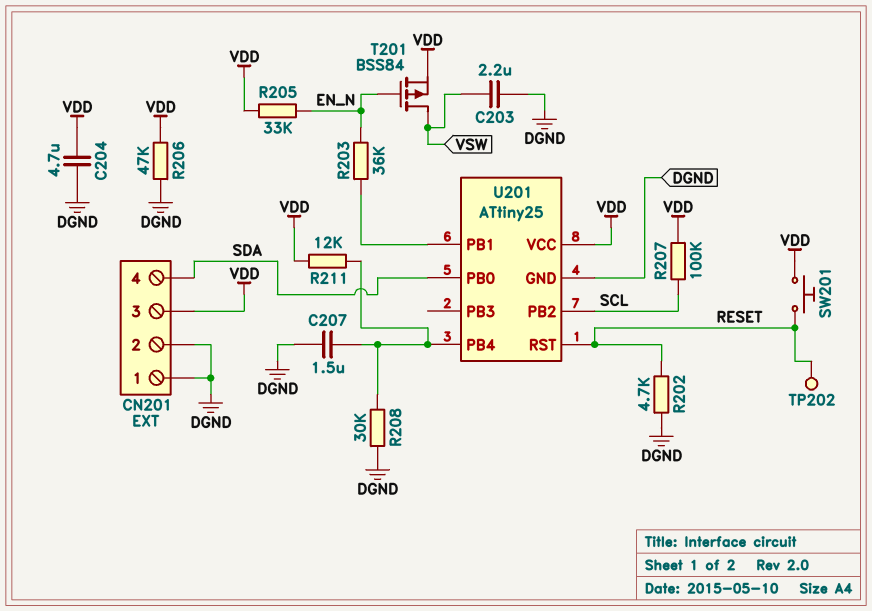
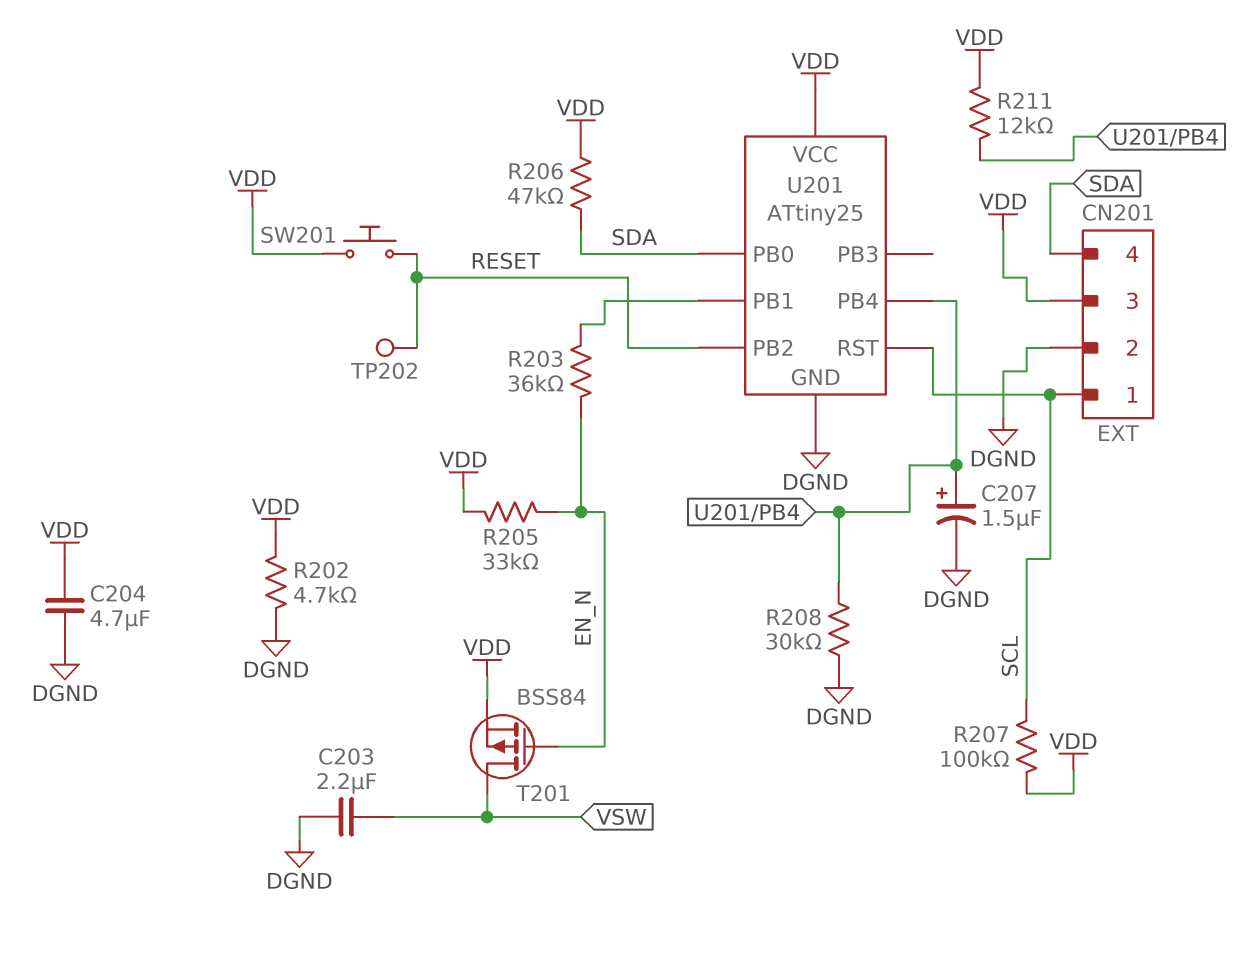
C207: 1.5uF (DGND, U201/PB4) -> 1.5uF (plus U201/PB4, minus DGND)
CN201 pin 1: DGND -> SCL
R202: 4.7k (DGND, RESET) -> 4.7k (DGND, VDD)
R206: 47k (DGND, VDD) -> 47k (SDA, VDD)
U201 pin PB2: SCL -> RESET
U201 pin RST: RESET -> SCL

